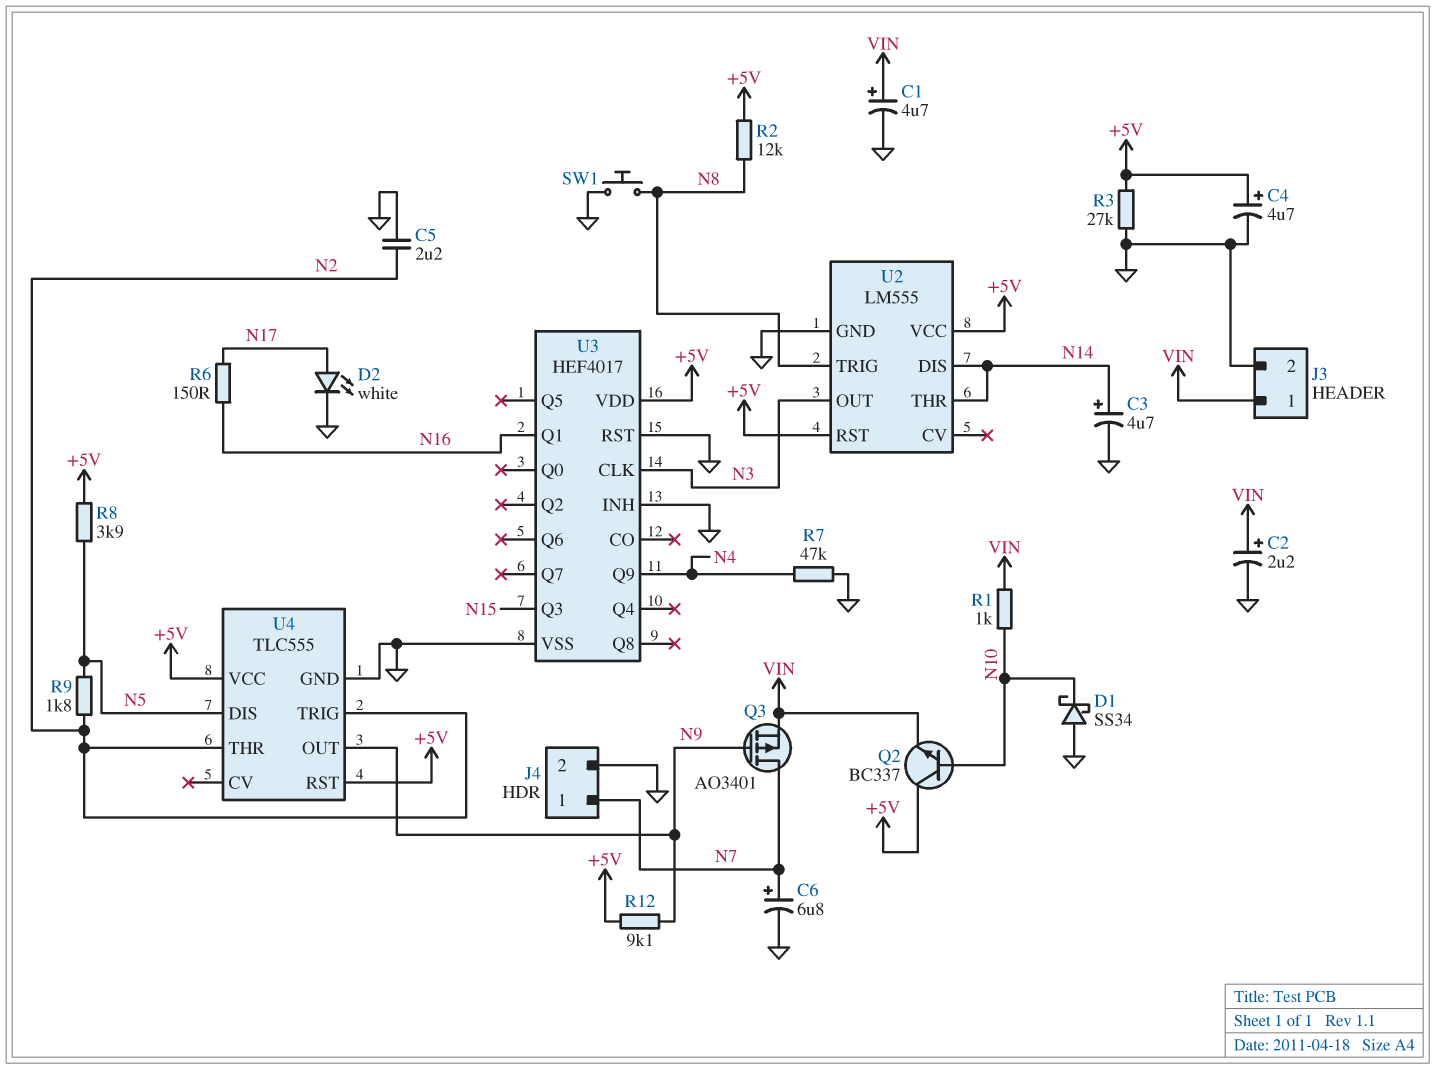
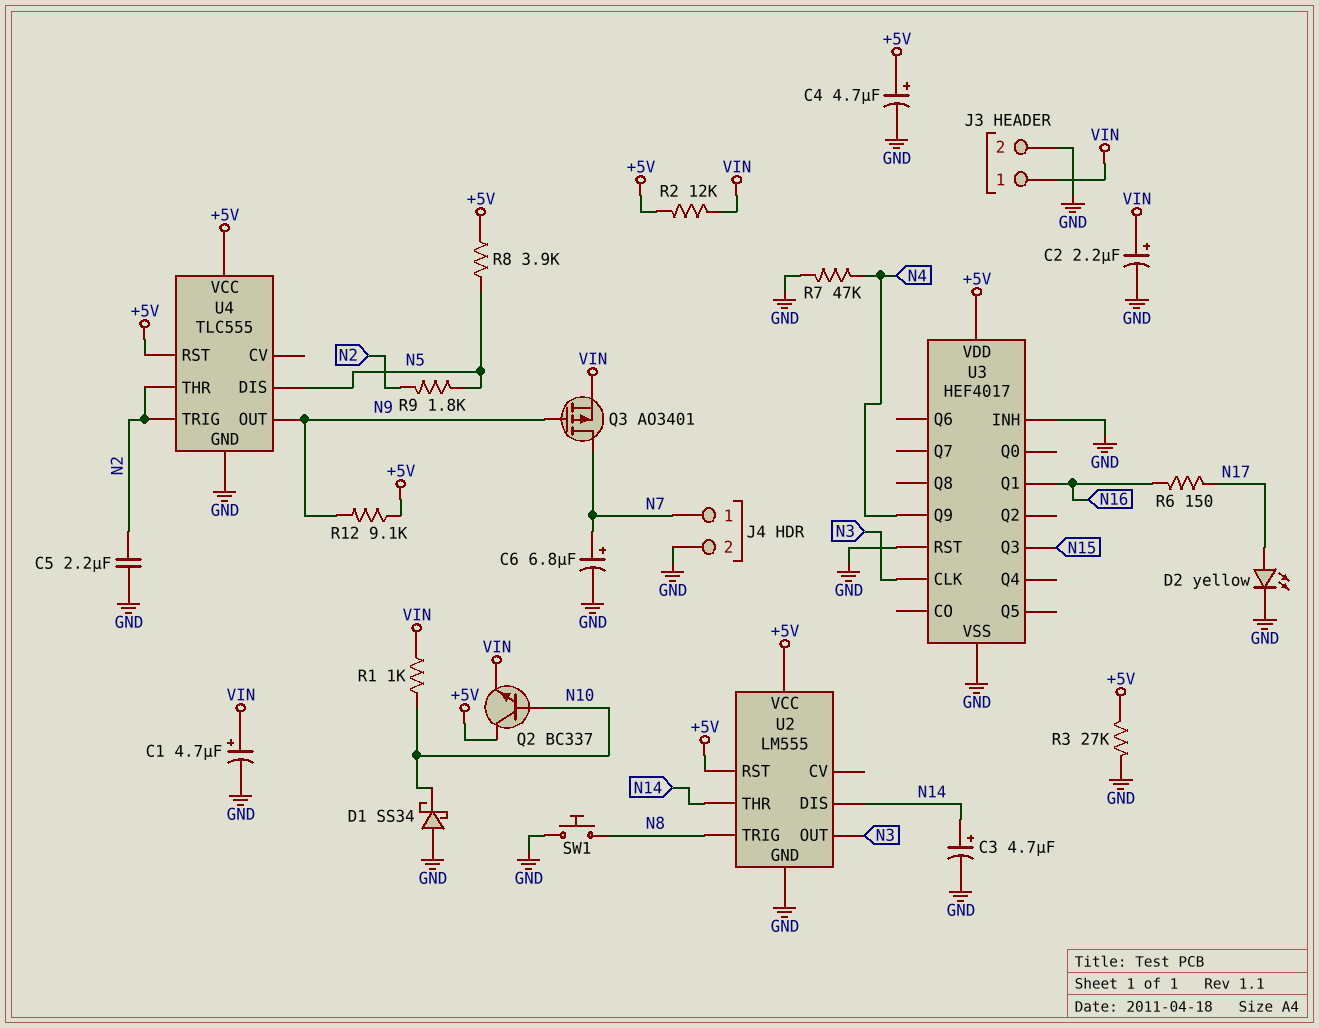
D2: LED white (A N17, K GND) -> LED yellow (A N17, K GND)
R2: 12k (+5V, N8) -> 12k (+5V, VIN)

